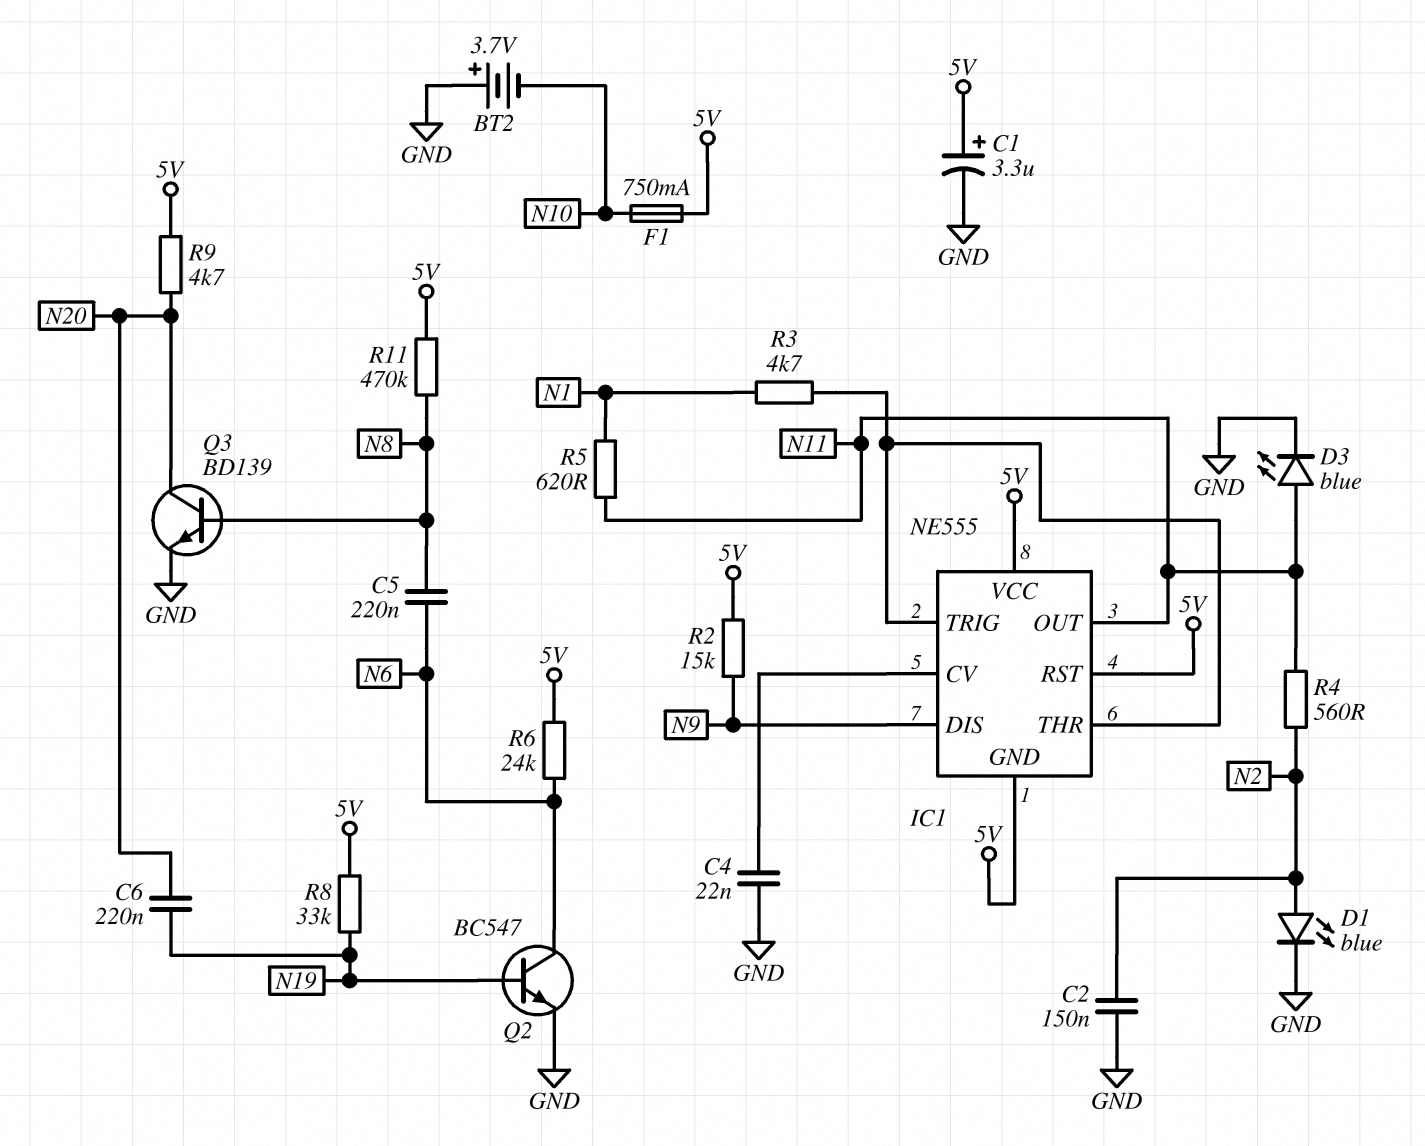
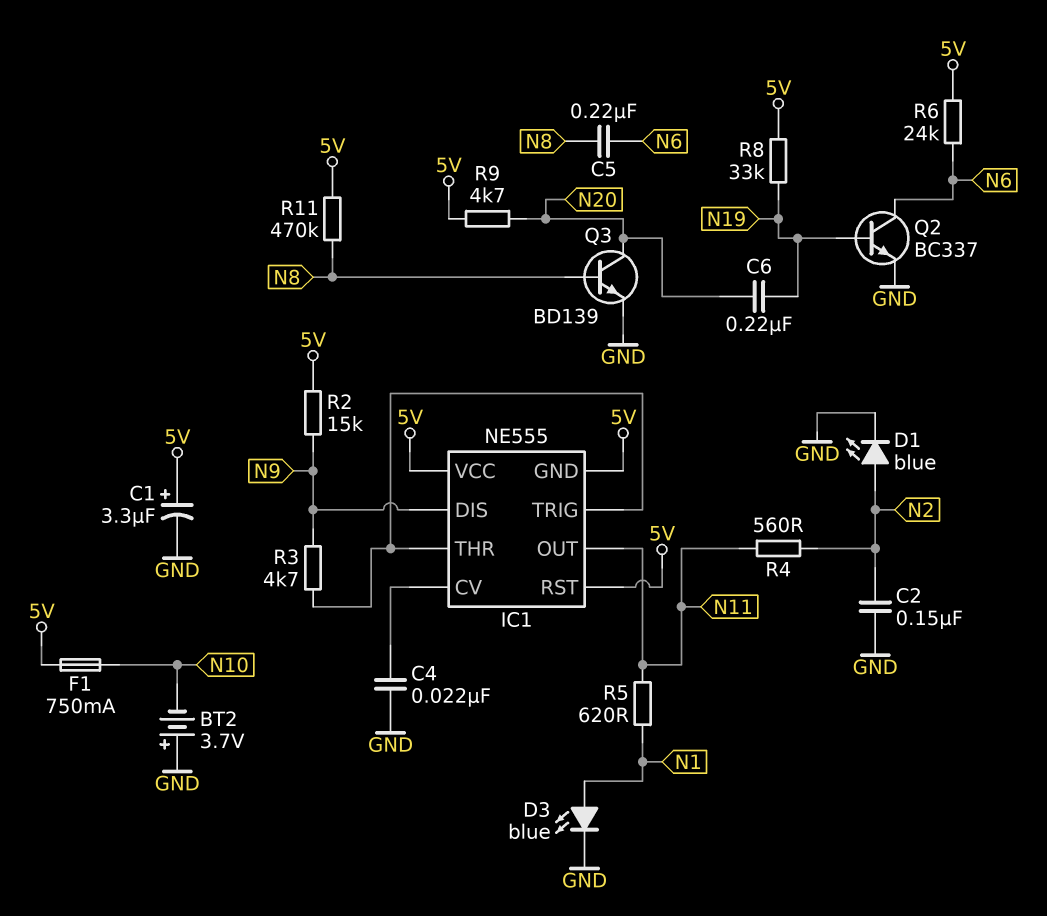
D3: LED blue (A N11, K GND) -> LED blue (A N1, K GND)
Q2: NPN BC547 (B N19, C N6, E GND) -> NPN BC337 (B N19, C N6, E GND)
R3: 4.7k (IC1/THR, N1) -> 4.7k (IC1/THR, N9)

